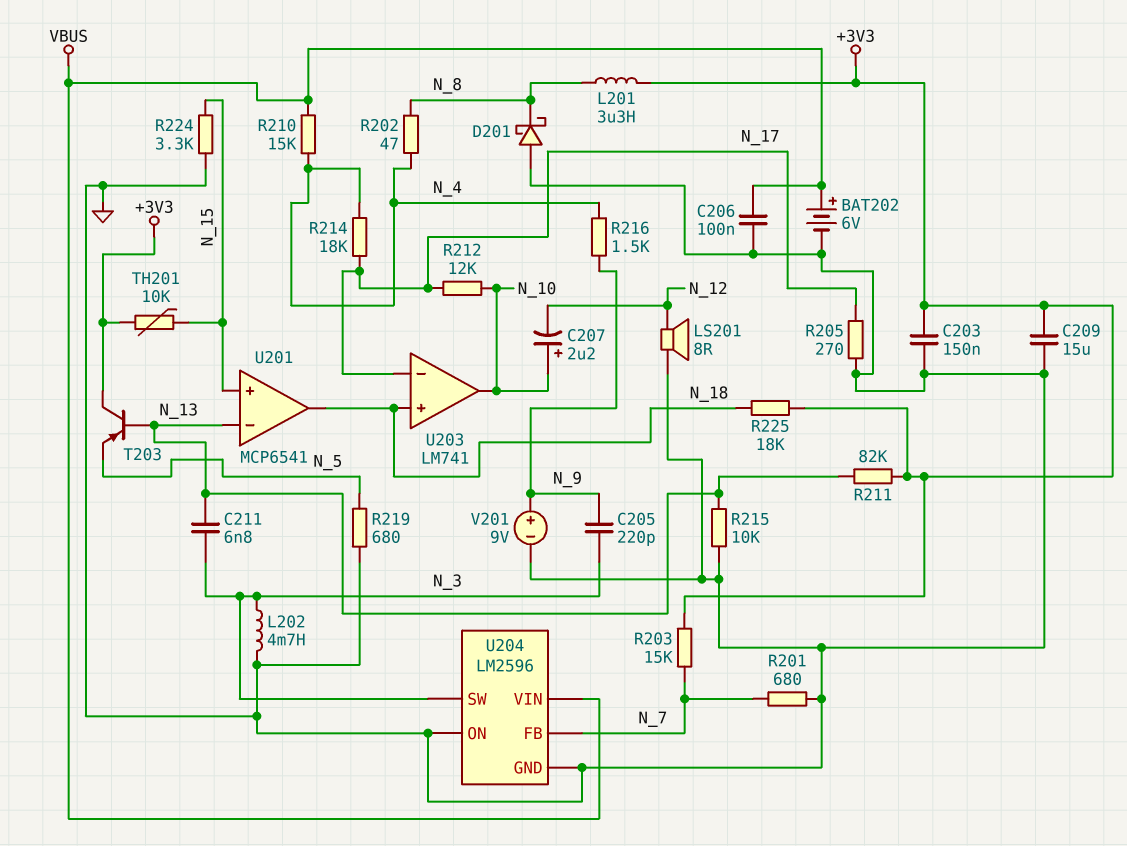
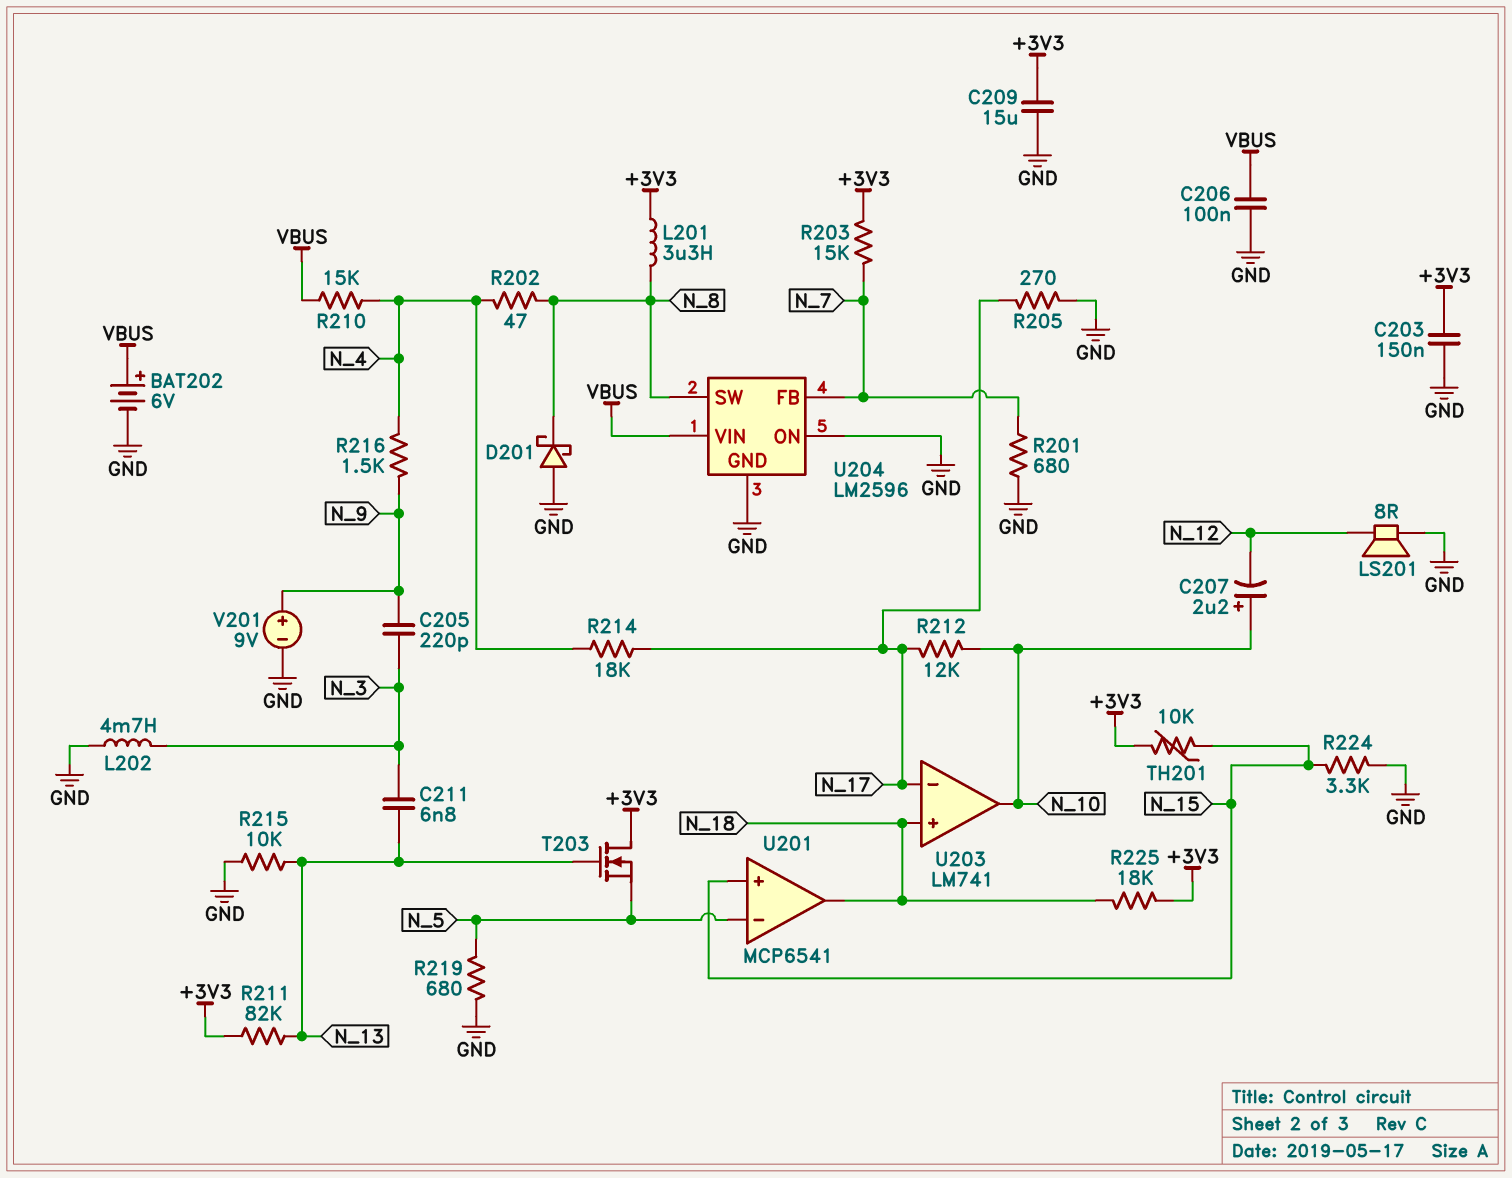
T203: PNP (B N_13, C +3V3, E N_5) -> NMOS (G N_13, D +3V3, S N_5)
U201 pin in-: N_13 -> N_5
U204 pin SW: N_3 -> N_8

